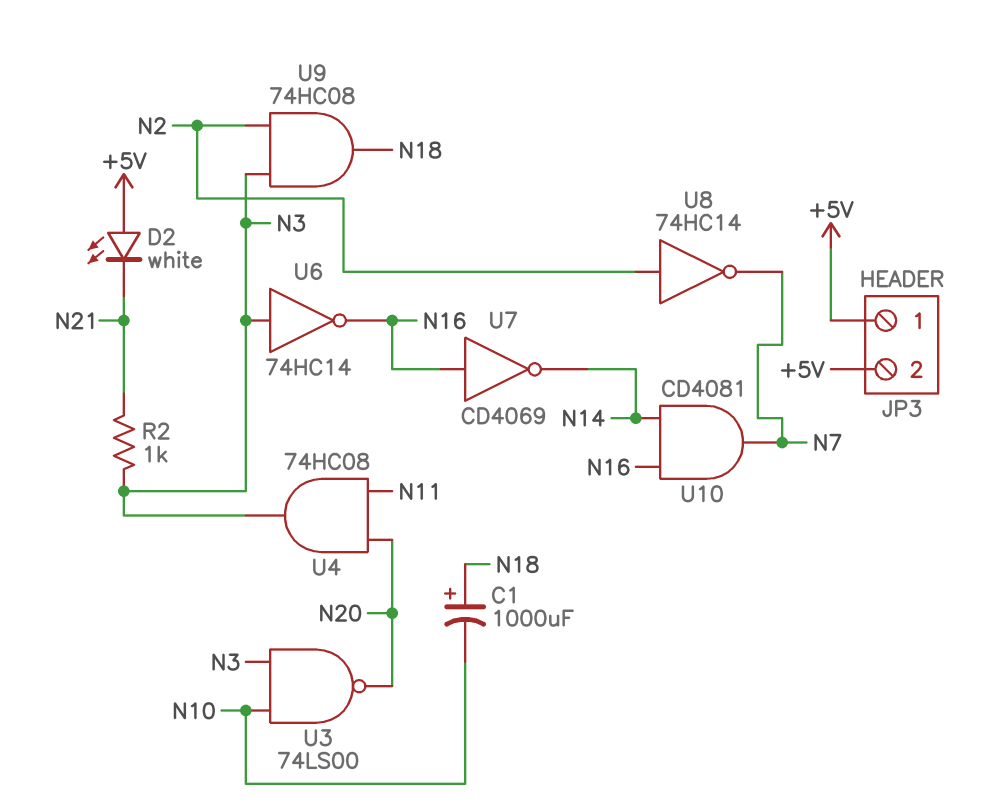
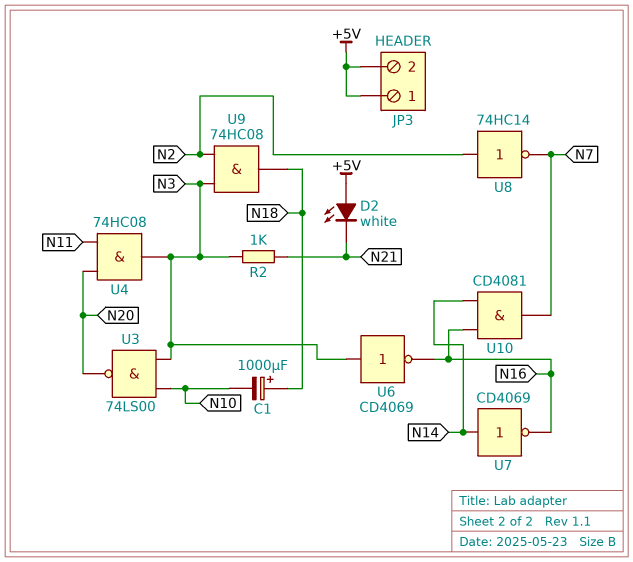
U6: NOT 74HC14 (in N3, out N16) -> NOT CD4069 (in N3, out N16)
U7: NOT CD4069 (in N16, out N14) -> NOT CD4069 (in N14, out N16)

